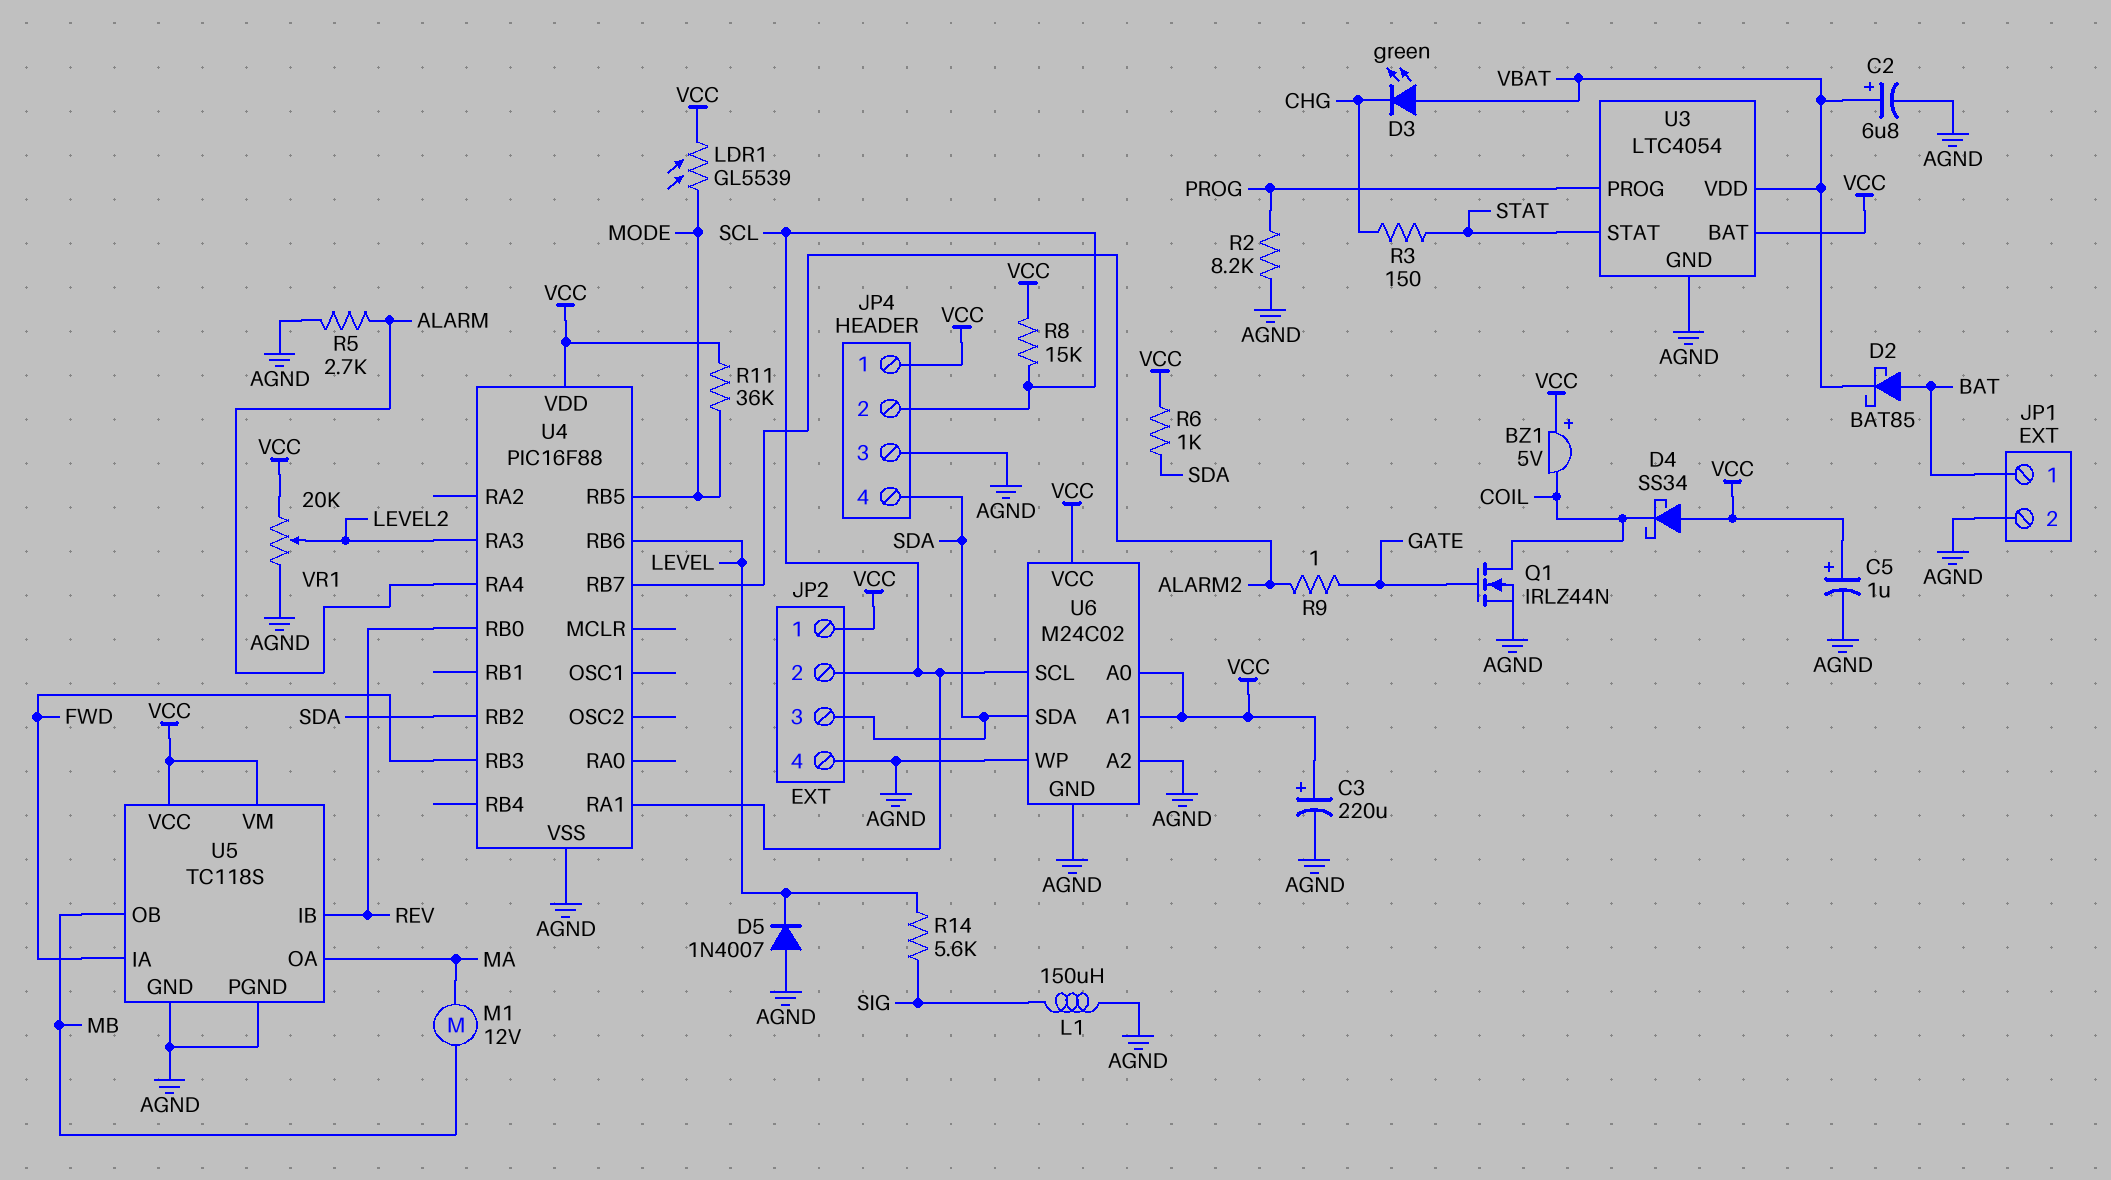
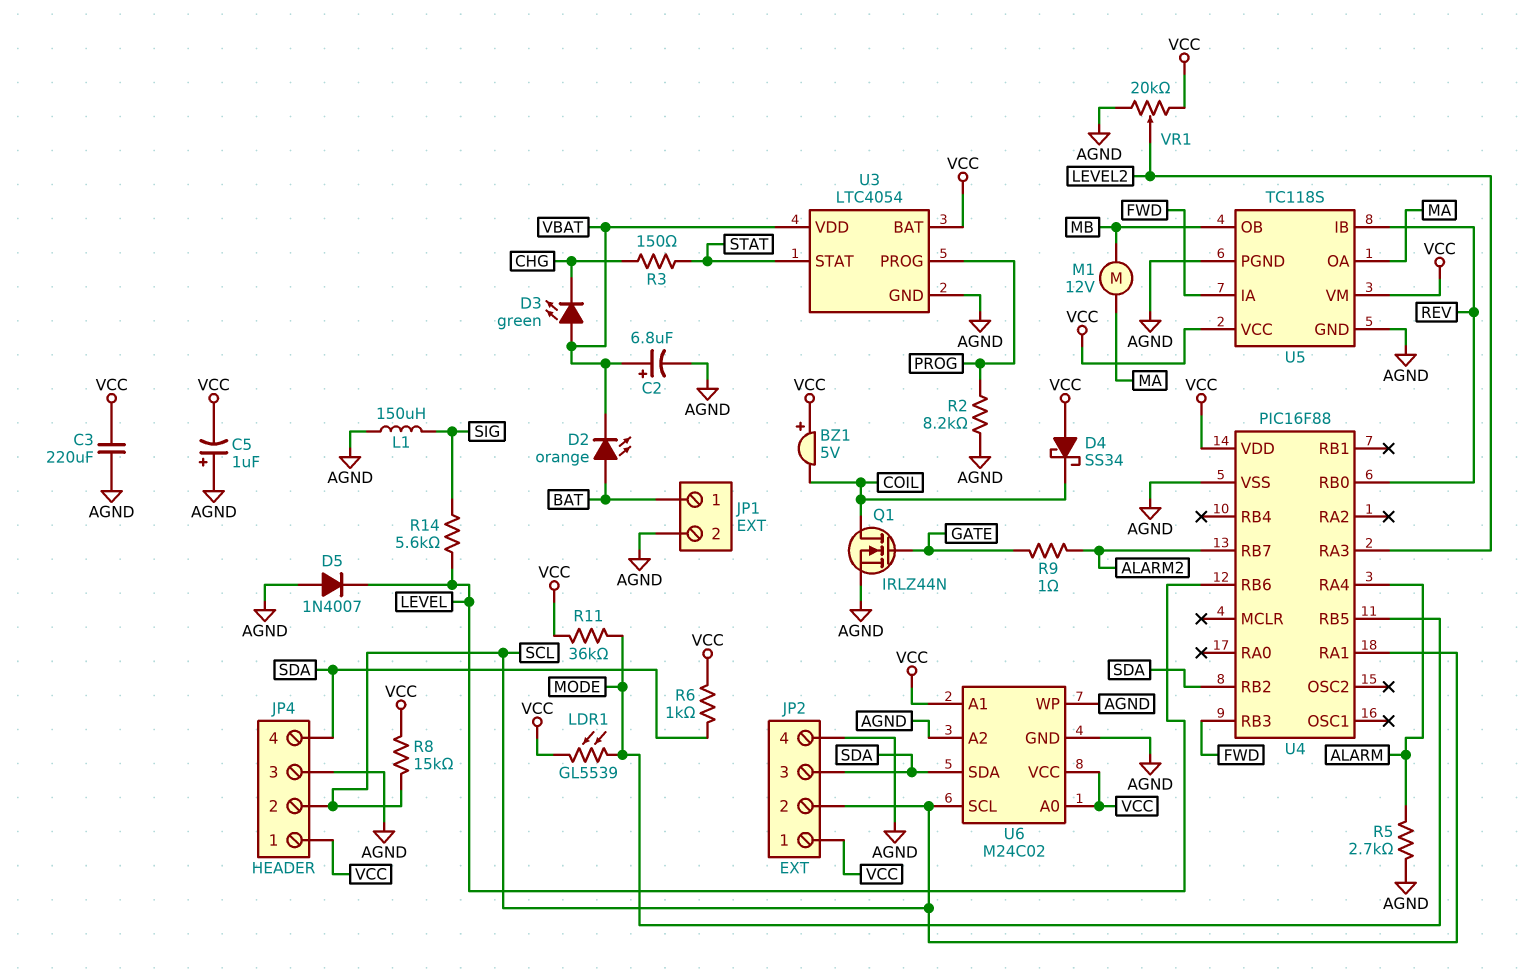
C3: 220uF (plus VCC, minus AGND) -> 220uF (AGND, VCC)
C5: 1uF (plus VCC, minus AGND) -> 1uF (plus AGND, minus VCC)
D2: schottky BAT85 (A BAT, K VBAT) -> LED orange (A BAT, K VBAT)

